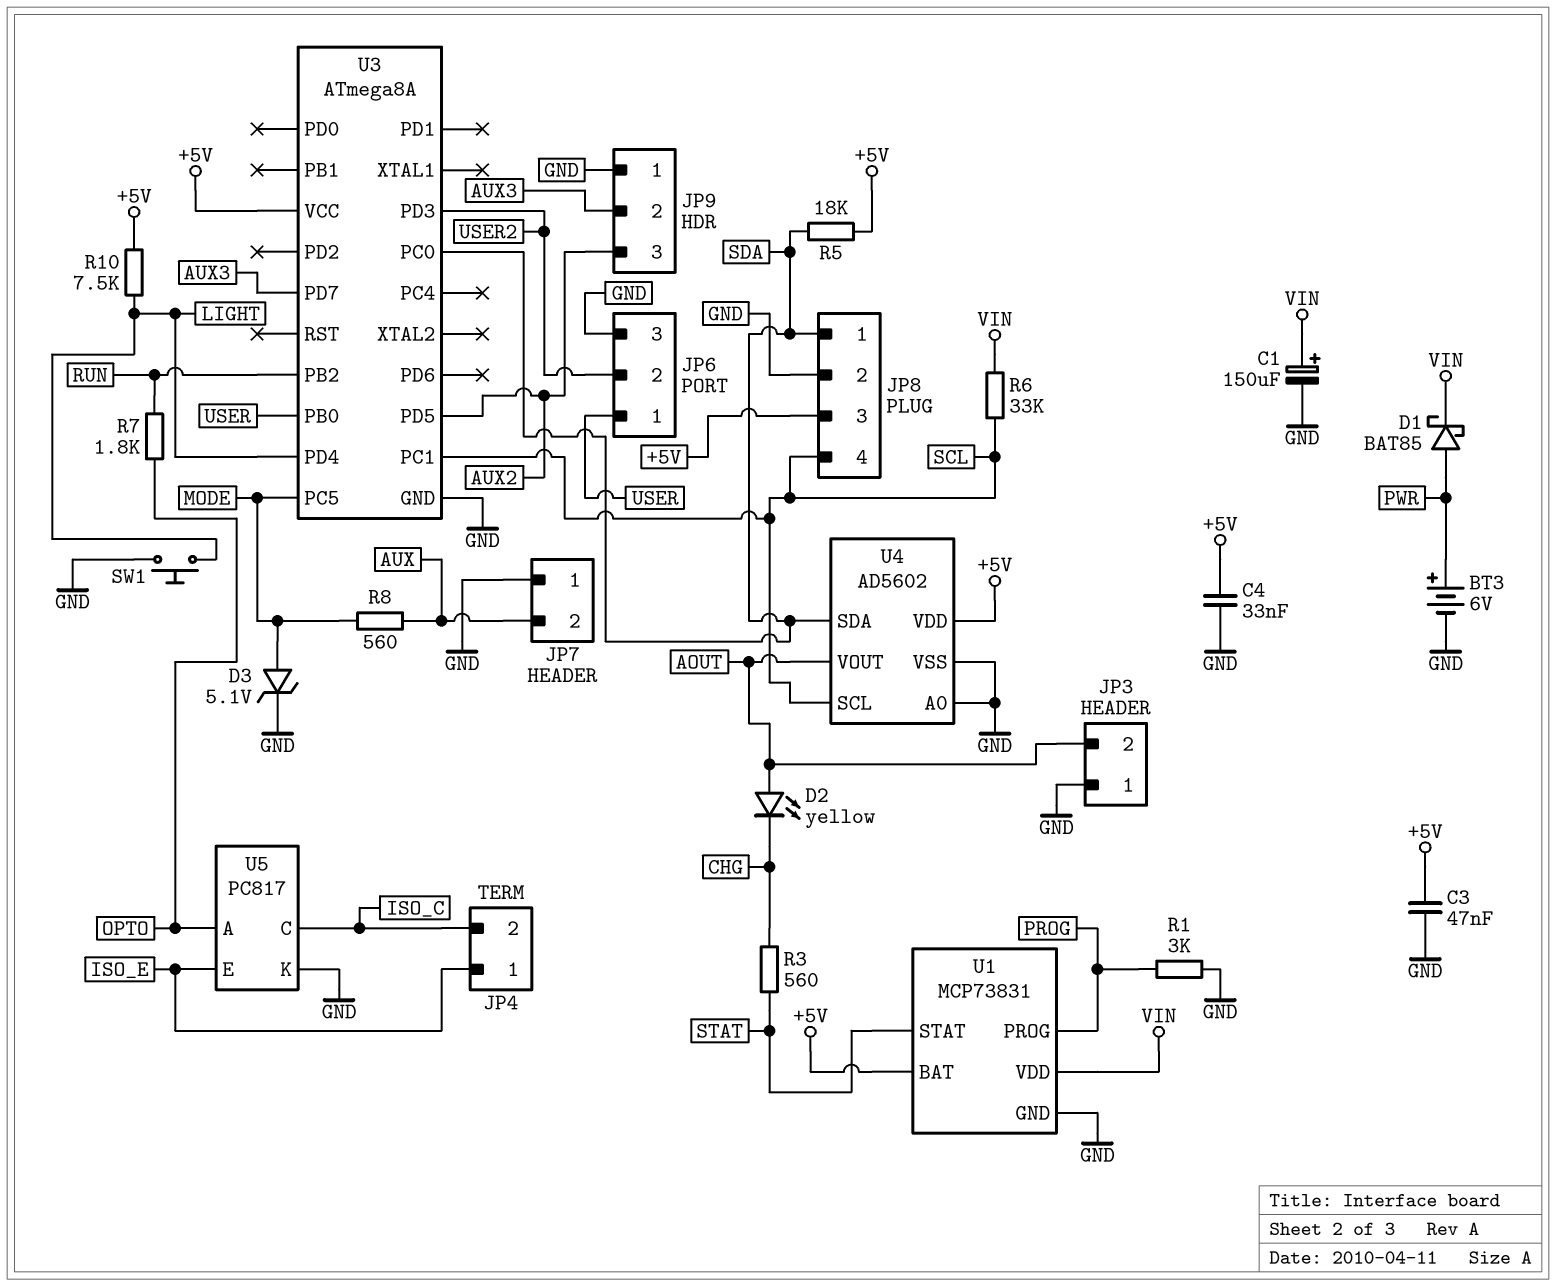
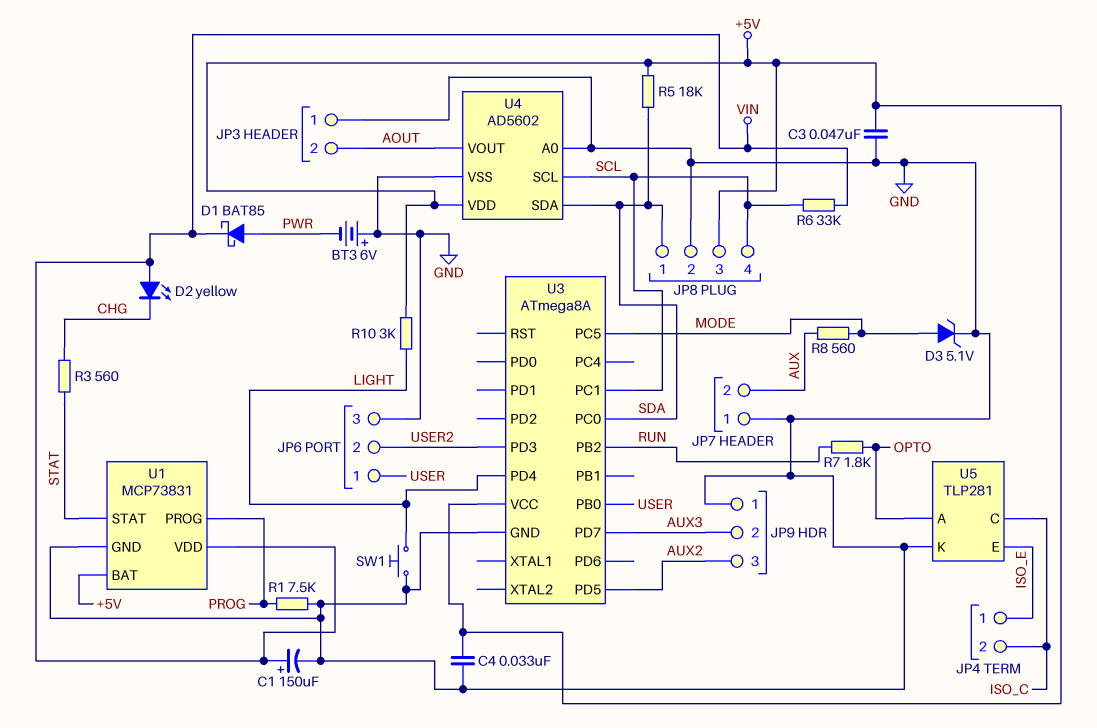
BT3: 6V (plus PWR, minus GND) -> 6V (plus GND, minus PWR)
D2: LED yellow (A AOUT, K CHG) -> LED yellow (A VIN, K CHG)
R1: 3k (GND, PROG) -> 7.5k (GND, PROG)
R10: 7.5k (+5V, LIGHT) -> 3k (+5V, LIGHT)
U5: PC817 -> TLP281

